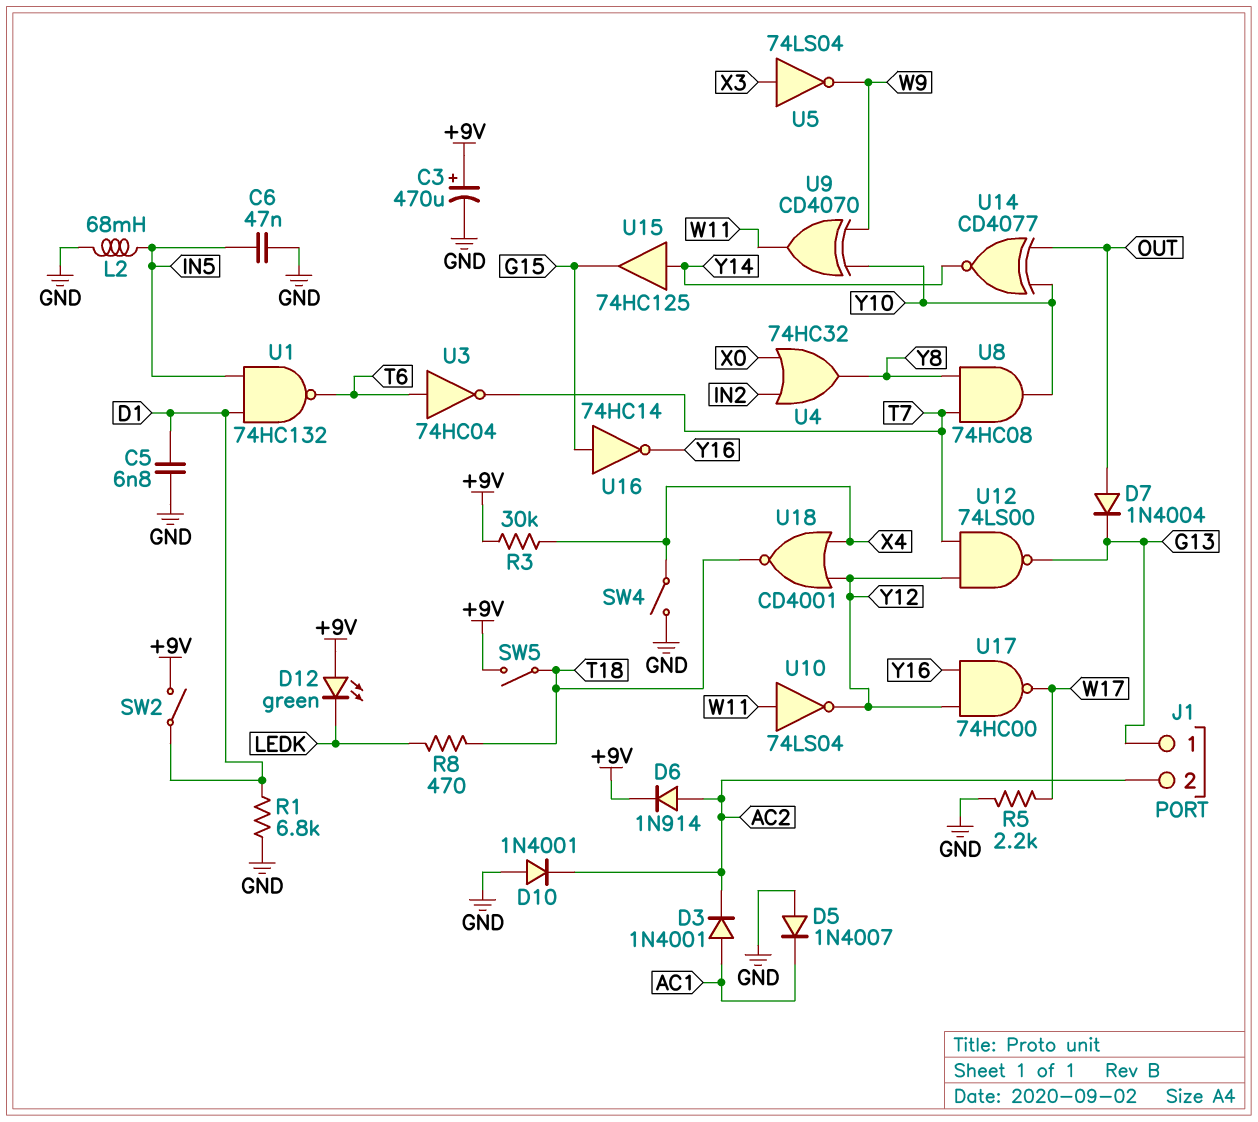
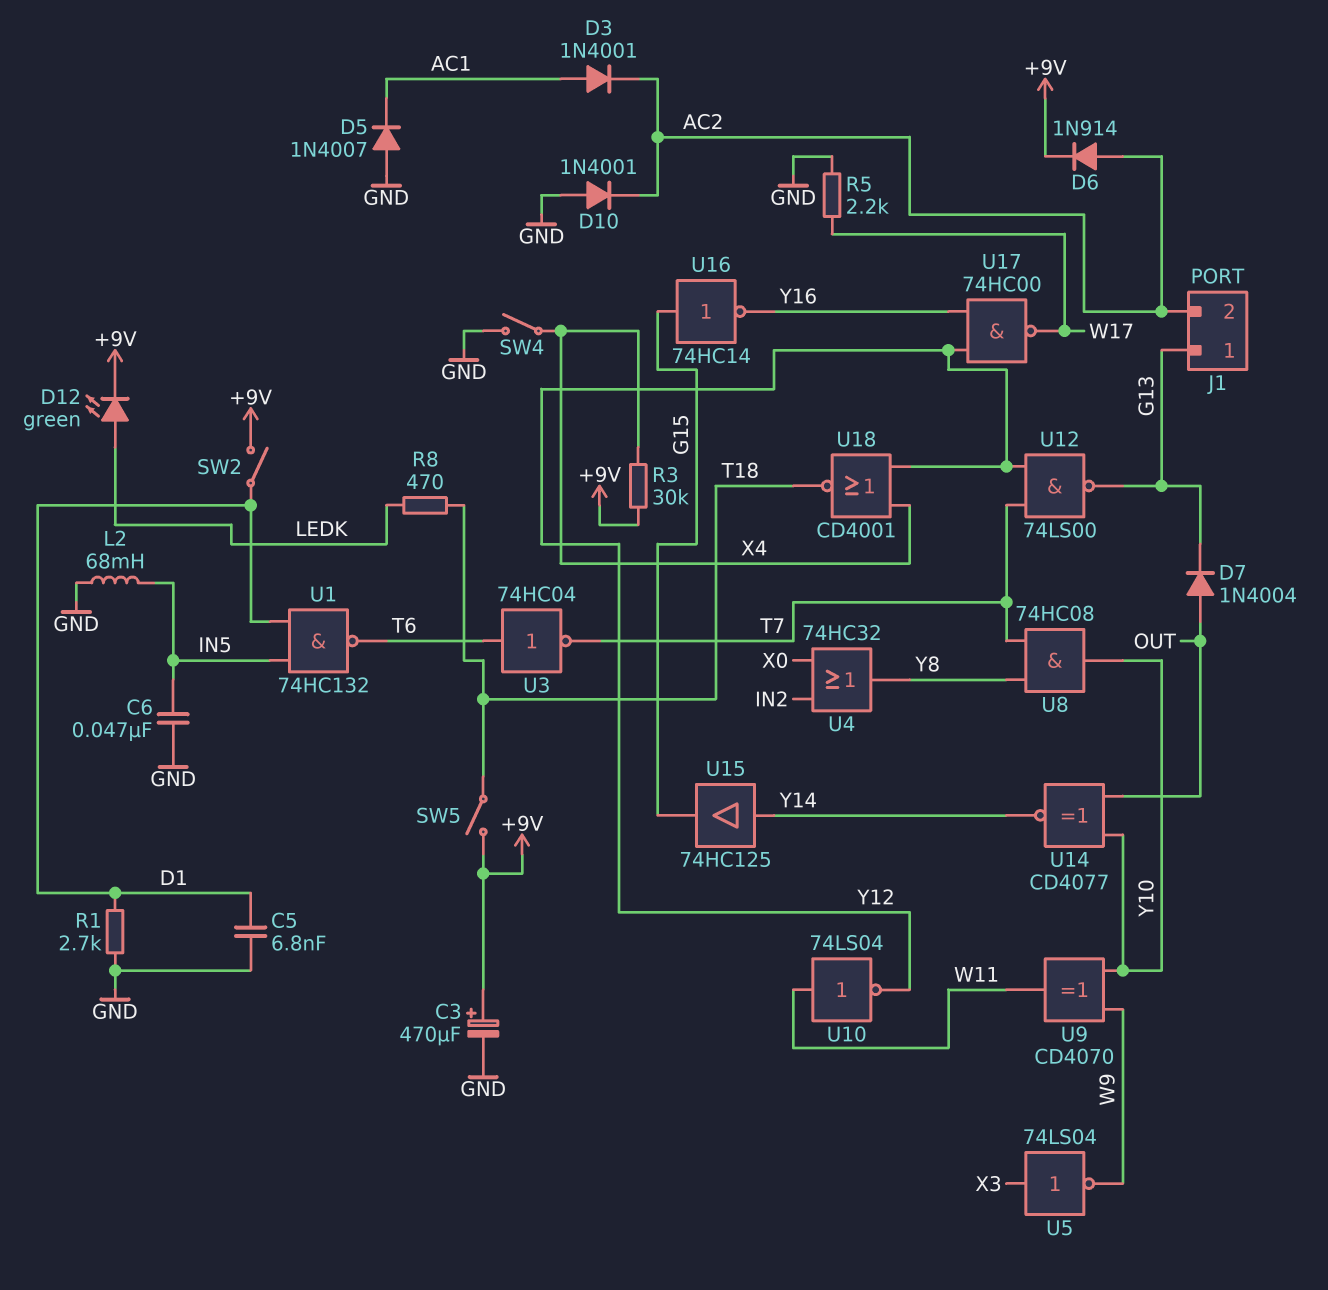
D12: LED green (A +9V, K LEDK) -> LED green (A LEDK, K +9V)
R1: 6.8k (D1, GND) -> 2.7k (D1, GND)

